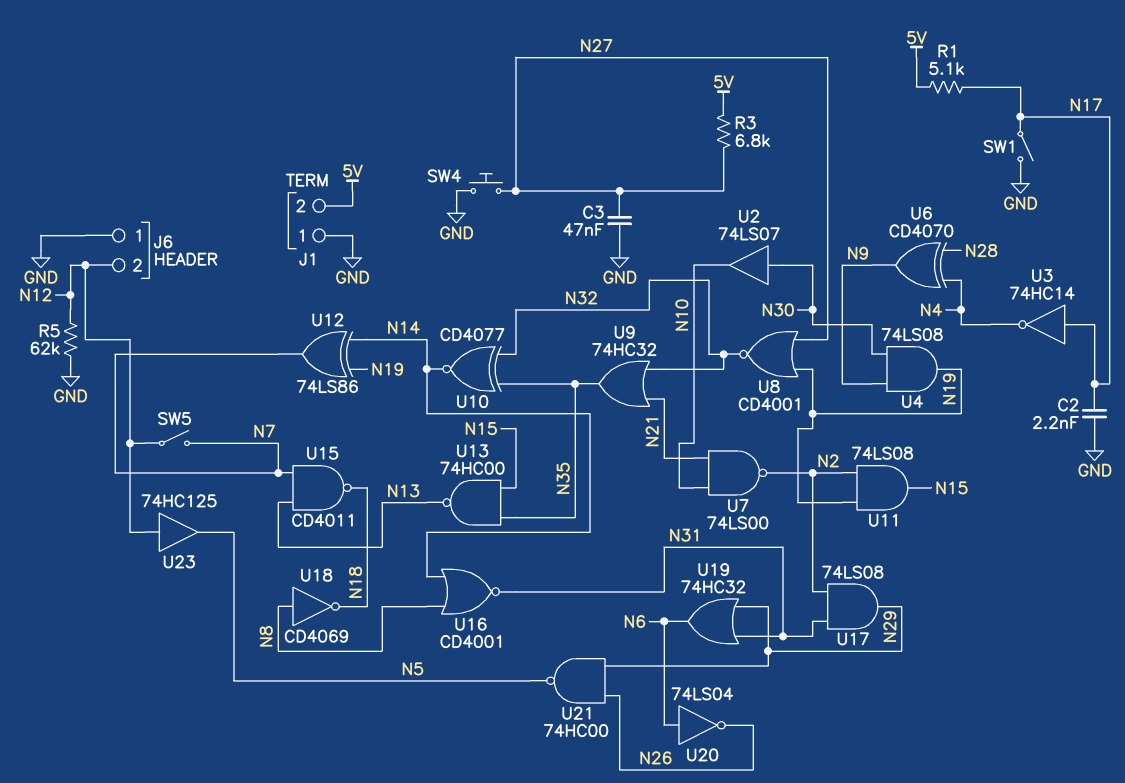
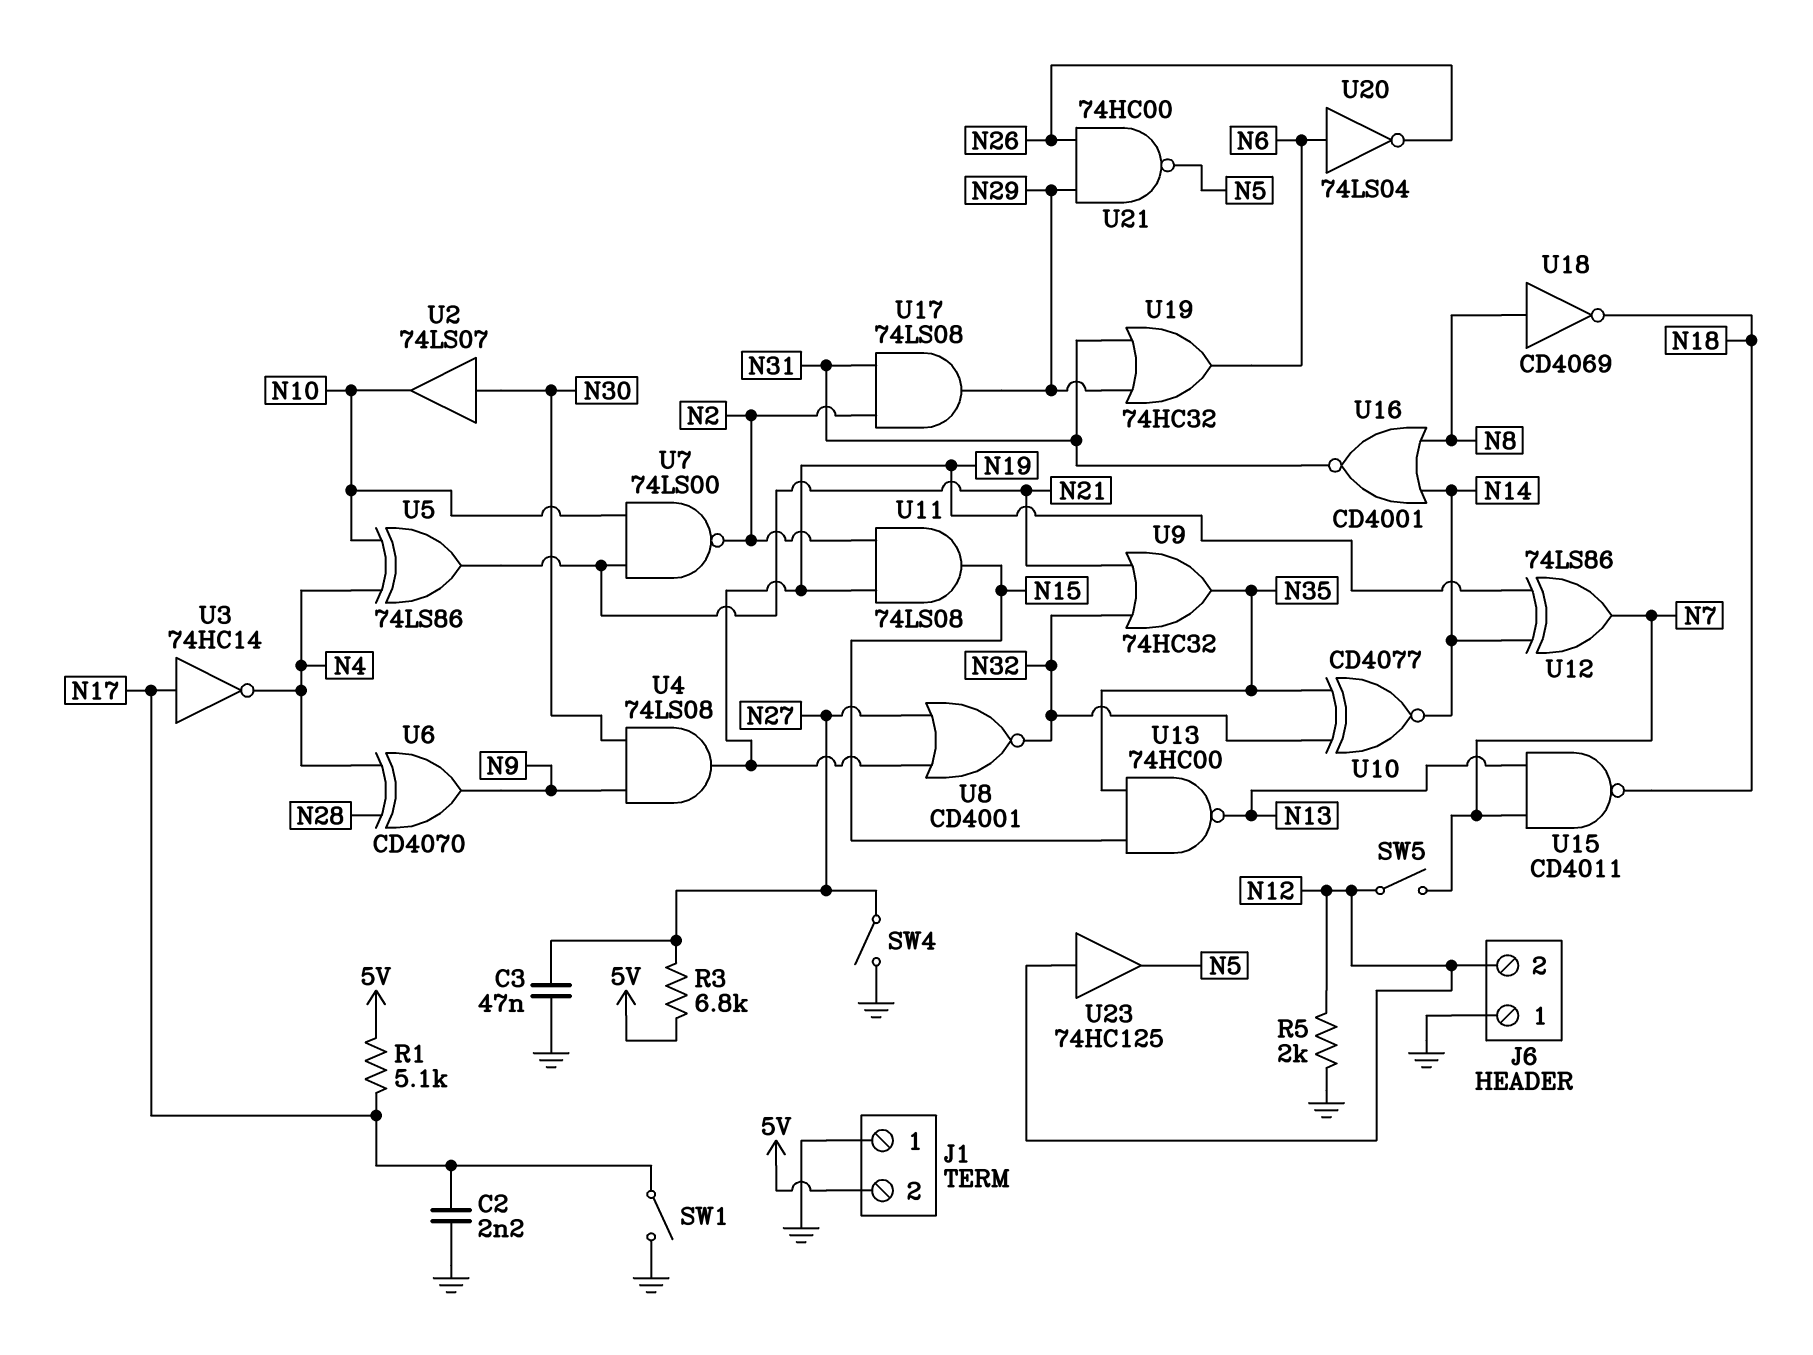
R5: 62k (GND, N12) -> 2k (GND, N12)
SW4: button (GND, N27) -> switch (GND, N27)
U5: none -> XOR 74LS86 (in N4, in N10, out N21)

